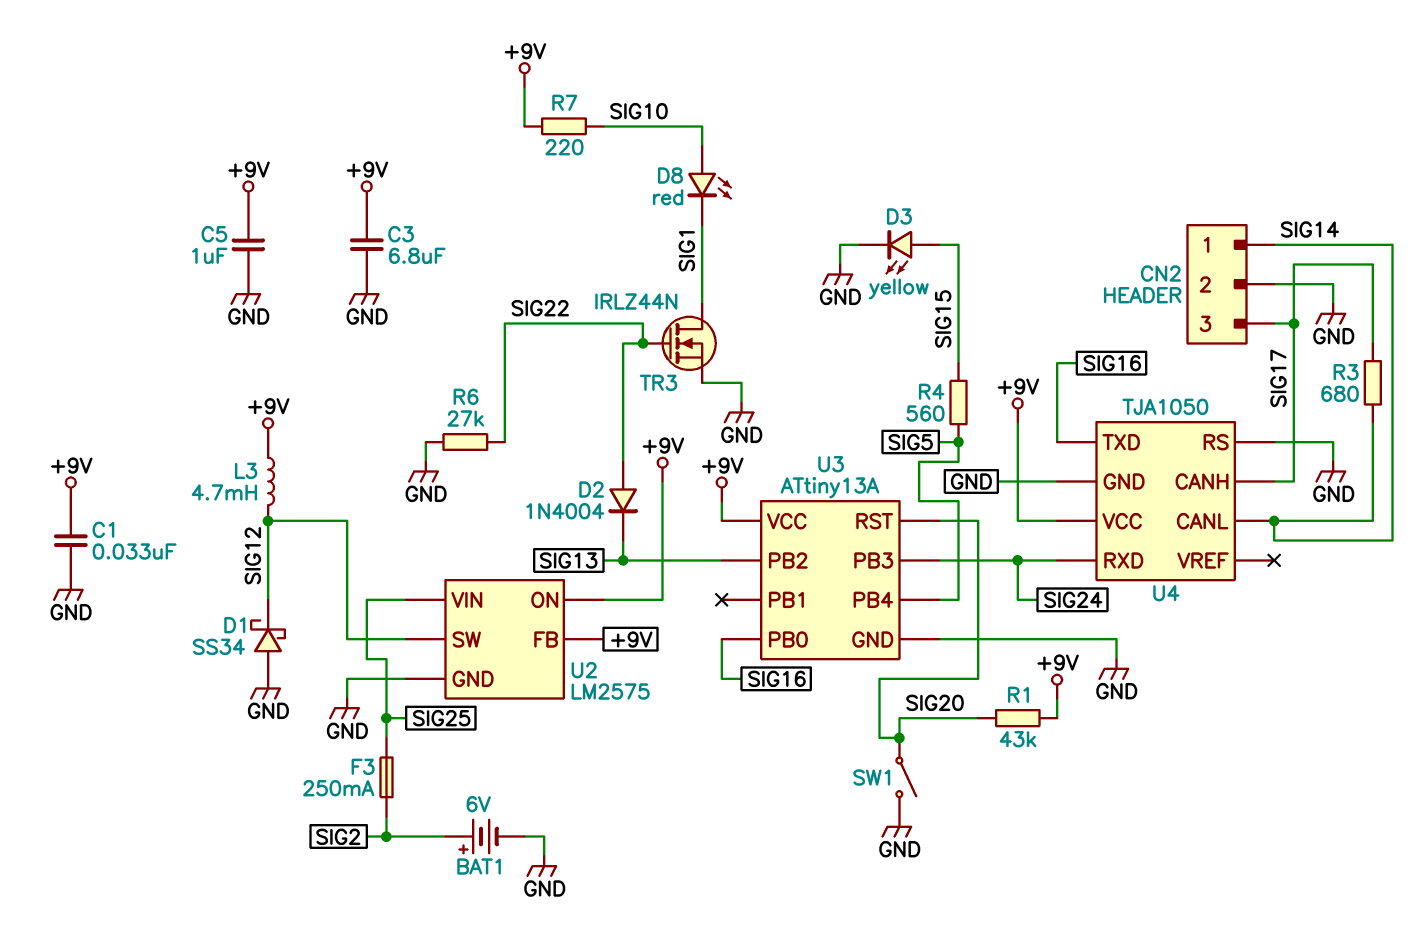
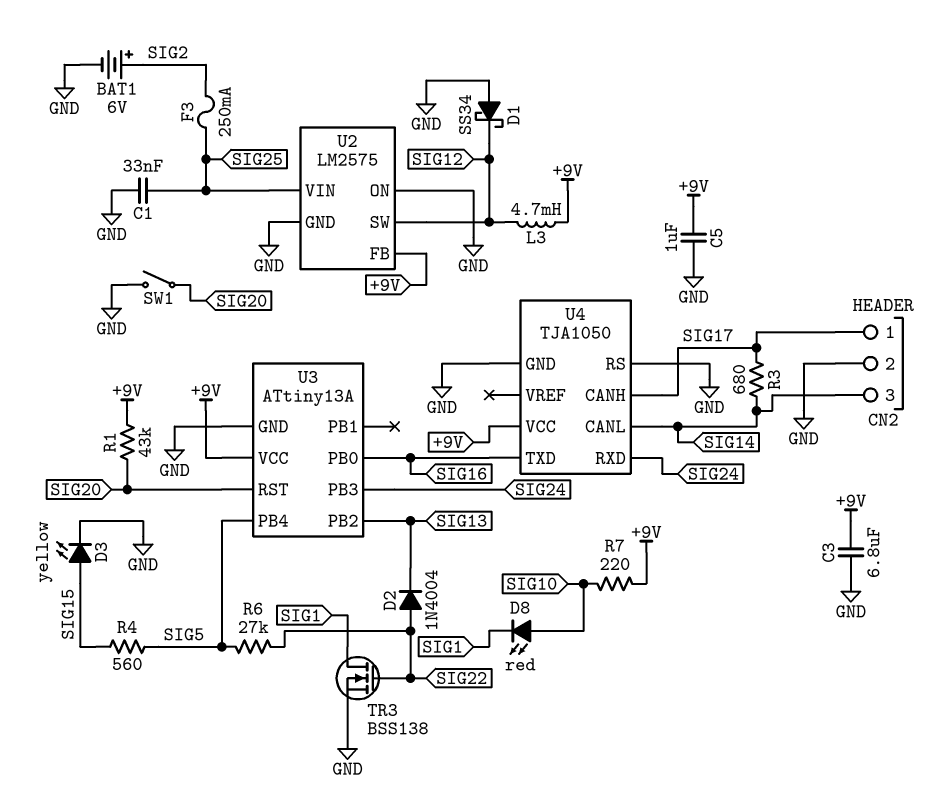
C1: 33nF (+9V, GND) -> 33nF (GND, SIG25)
CN2 pin 1: SIG14 -> SIG17
CN2 pin 3: SIG17 -> SIG14
R6: 27k (GND, SIG22) -> 27k (SIG5, SIG22)
TR3: NMOS IRLZ44N (G SIG22, D SIG1, S GND) -> NMOS BSS138 (G SIG22, D SIG1, S GND)
U2 pin ON: +9V -> GND

